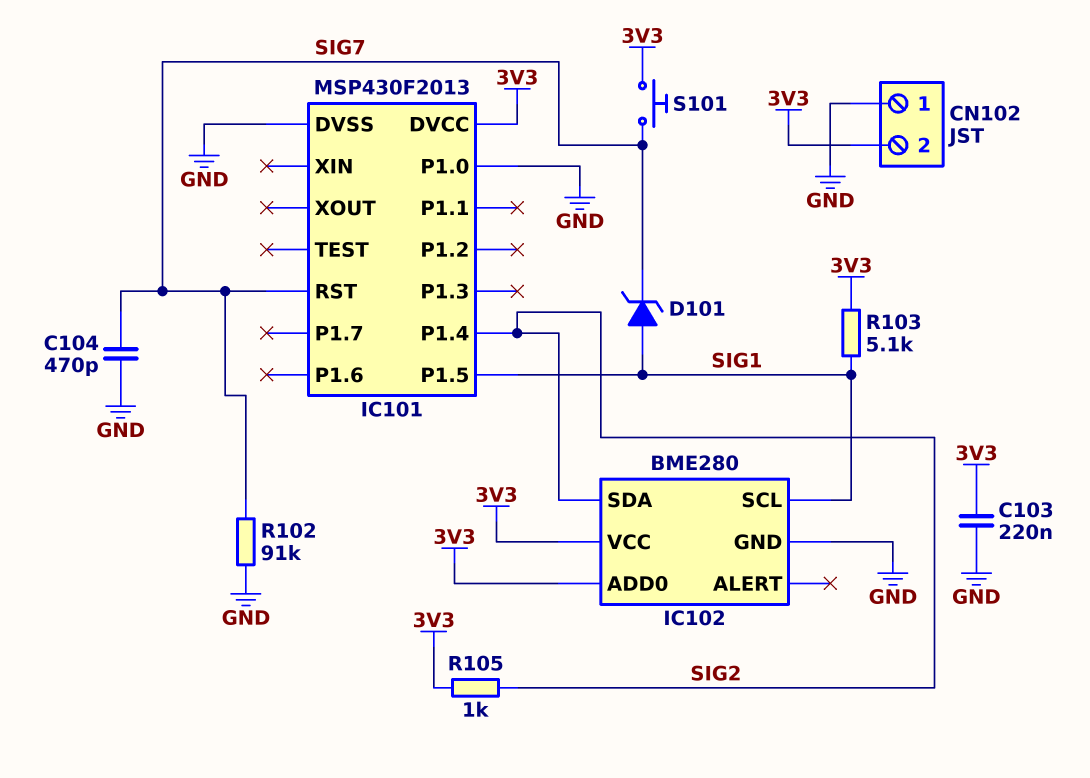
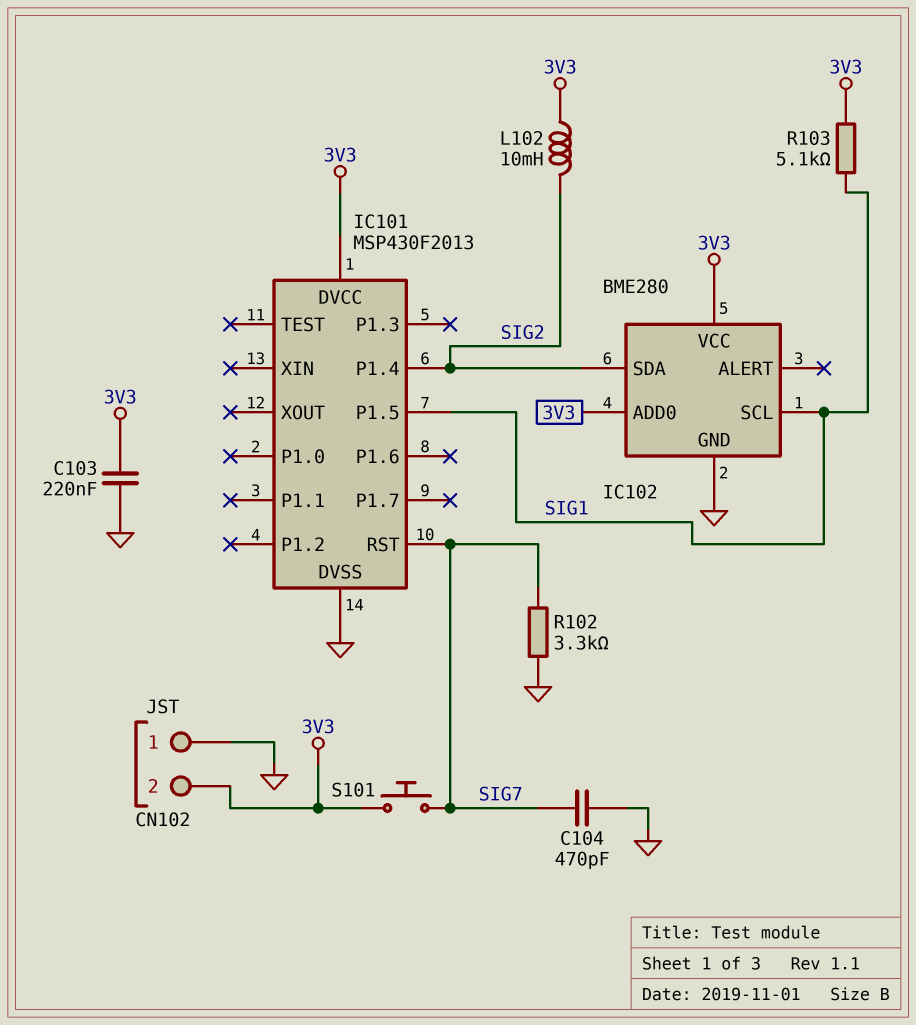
D101: zener (A SIG1, K SIG7) -> none
IC101 pin P1.0: GND -> none
L102: none -> 10mH (3V3, SIG2)
R102: 91k (GND, SIG7) -> 3.3k (GND, SIG7)
R105: 1k (3V3, SIG2) -> none

